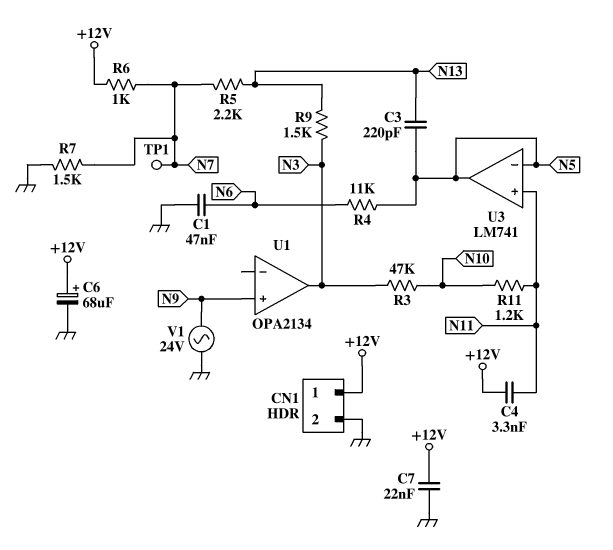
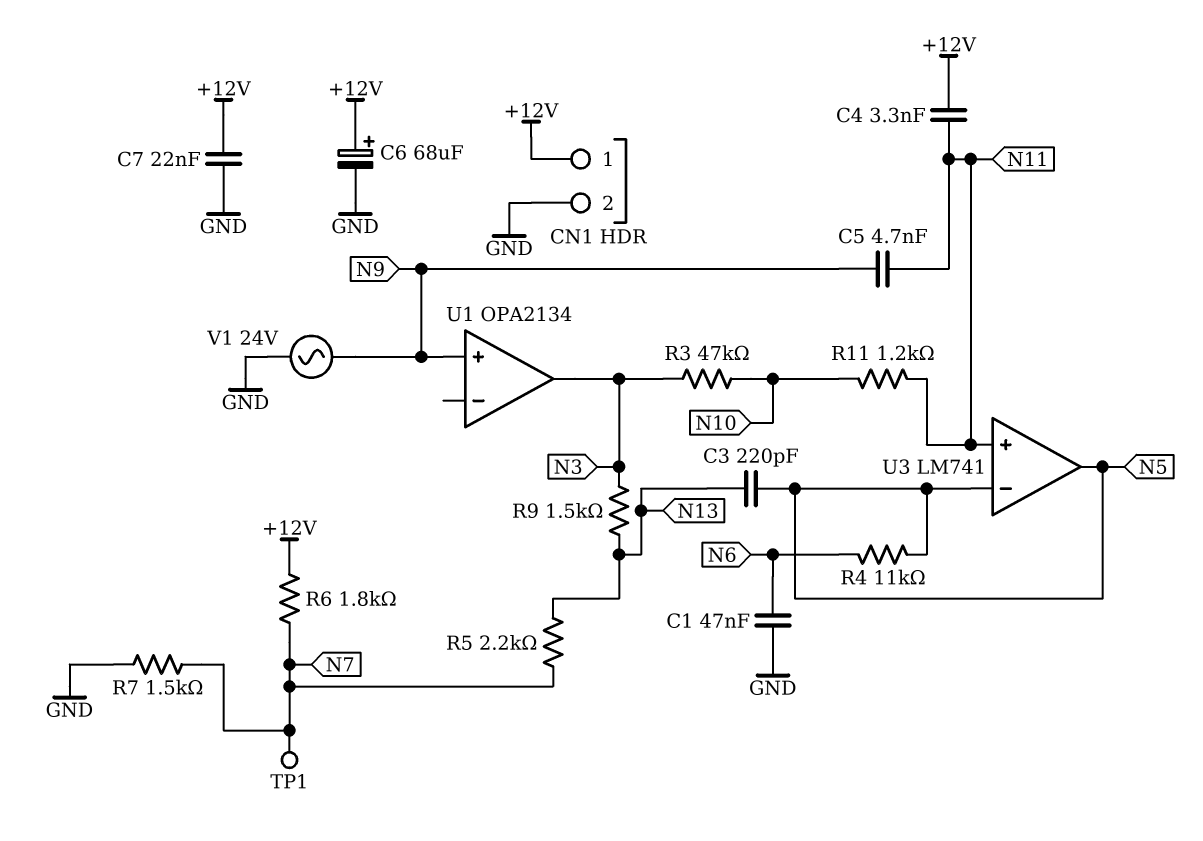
C5: none -> 4.7nF (N9, N11)
R6: 1k (+12V, N7) -> 1.8k (+12V, N7)

